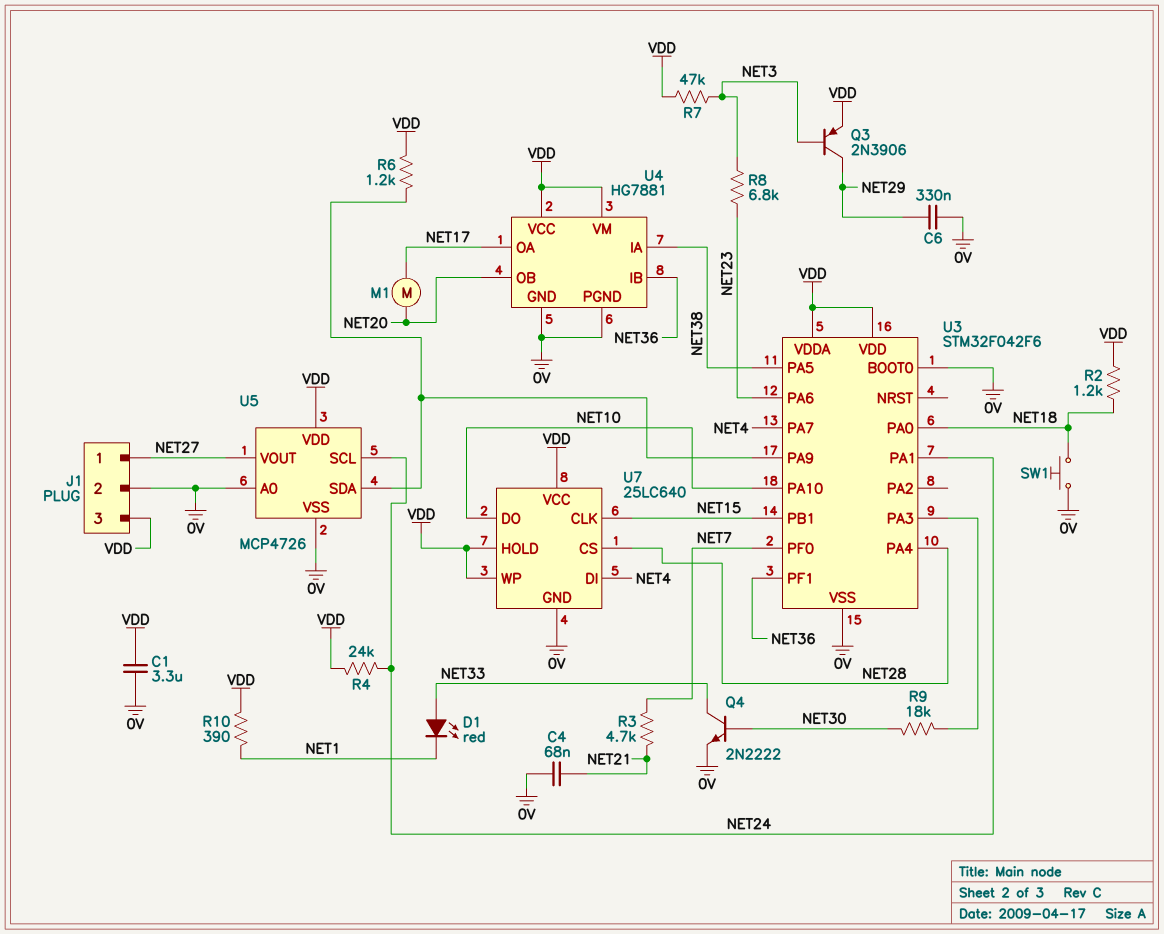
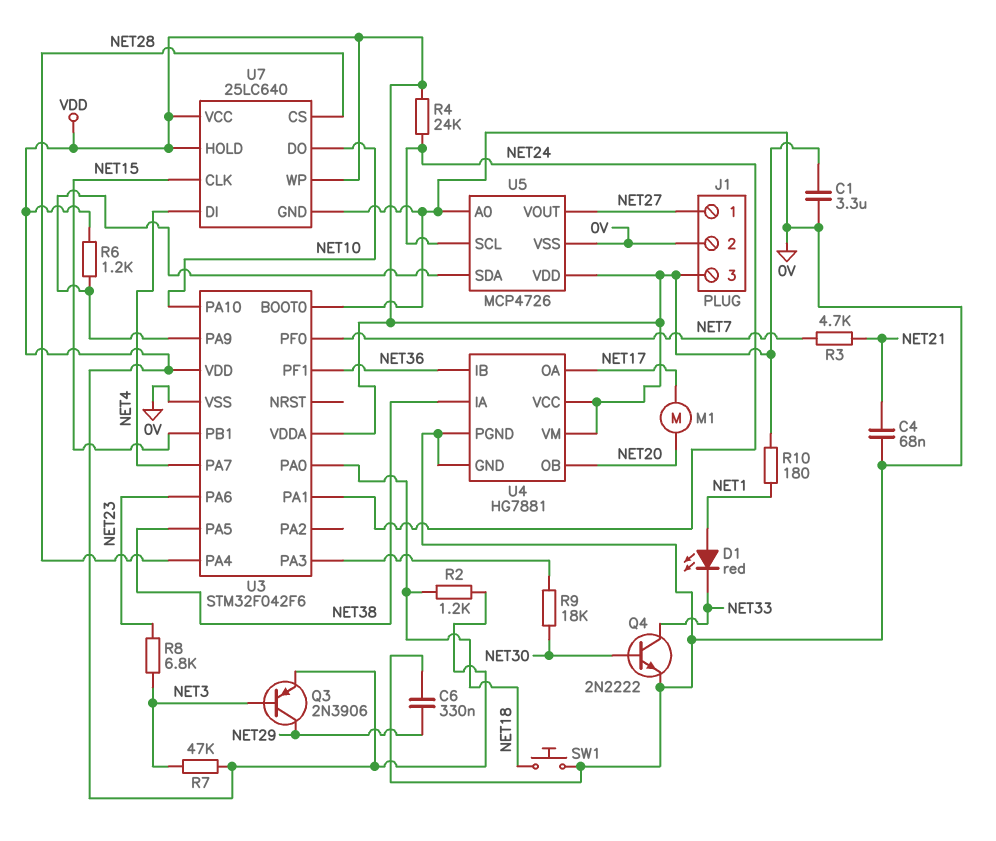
D1: LED red (A NET33, K NET1) -> LED red (A NET1, K NET33)
R10: 390 (NET1, VDD) -> 180 (NET1, VDD)

